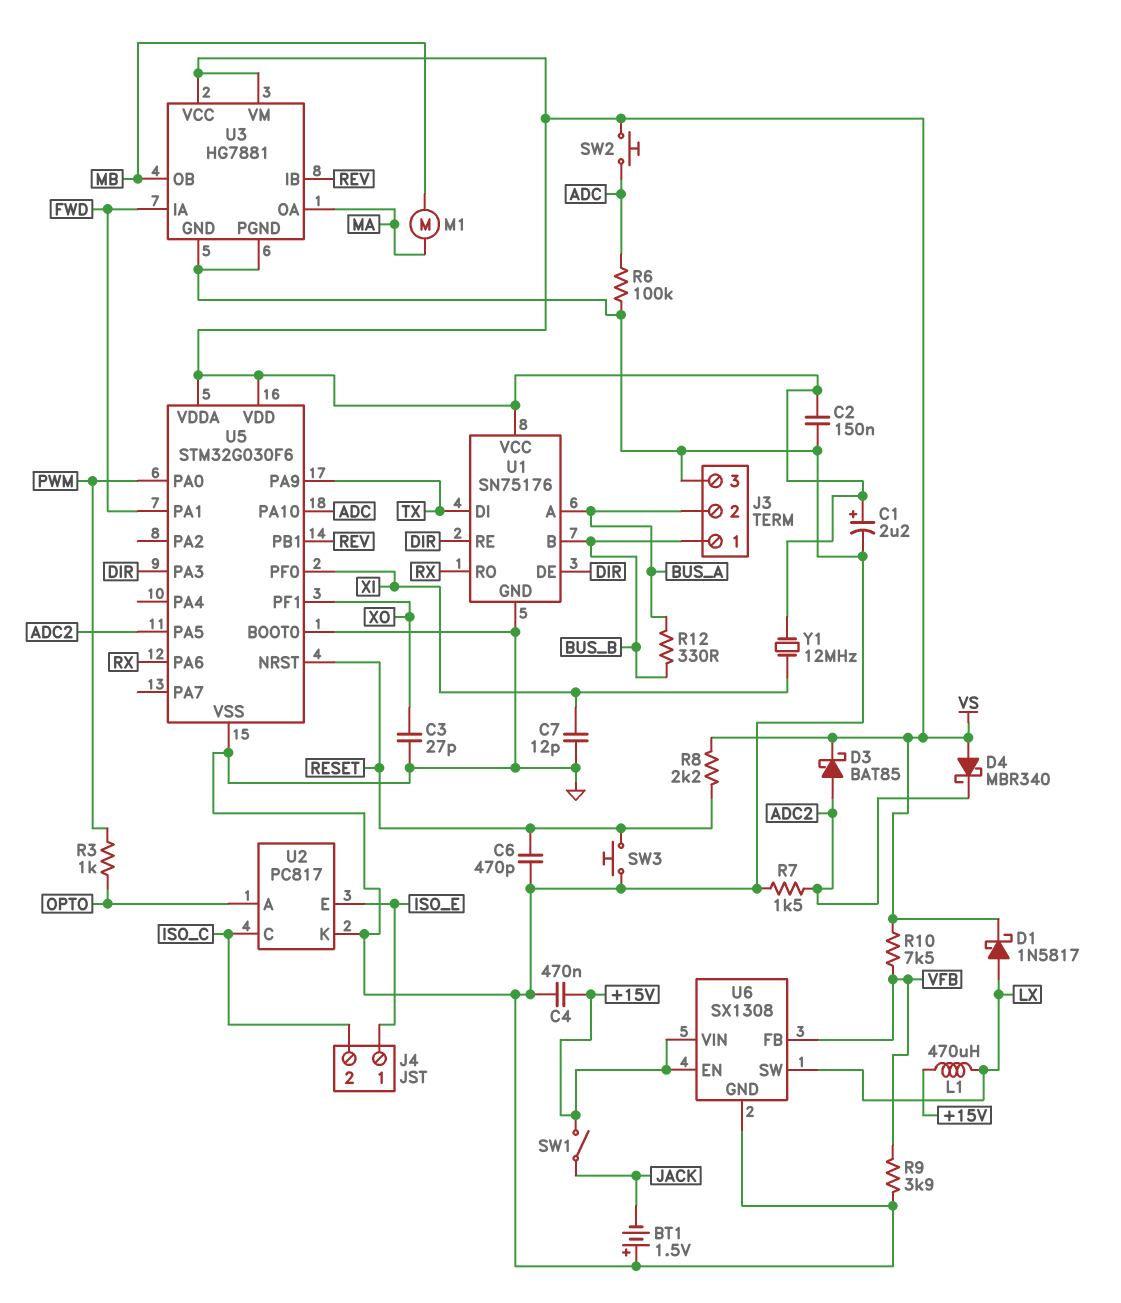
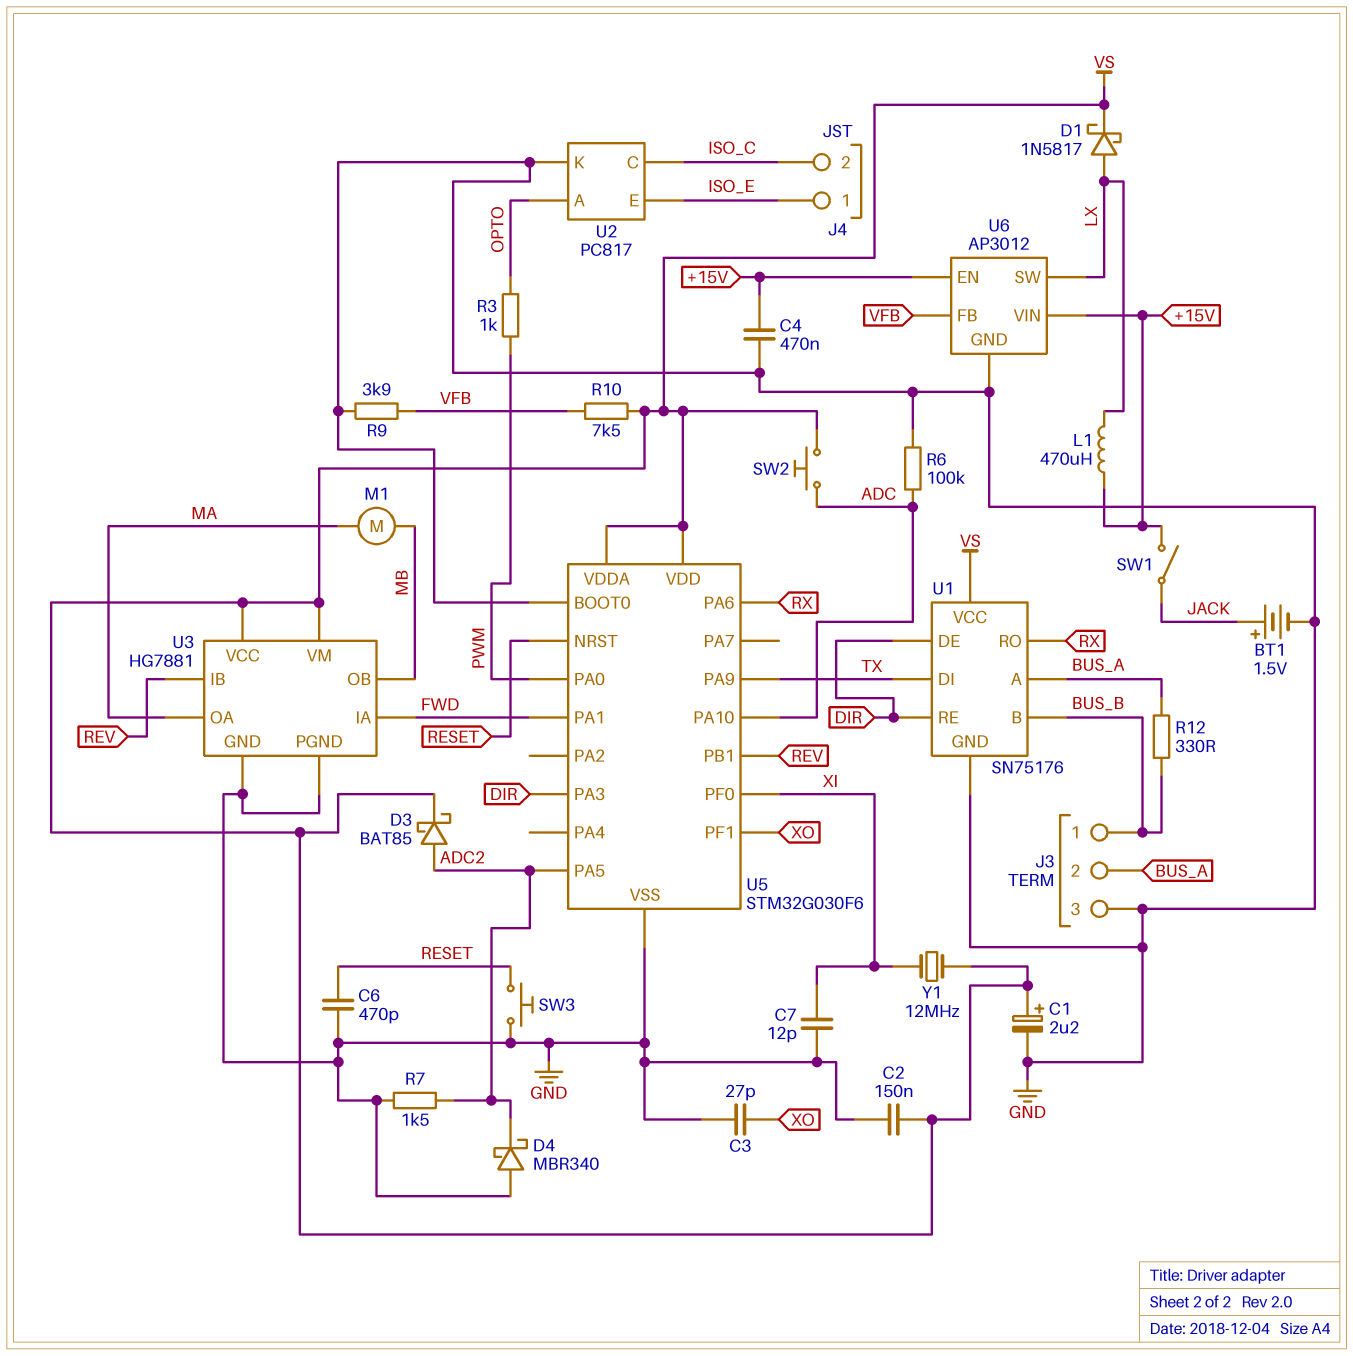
BT1: 1.5V (plus GND, minus JACK) -> 1.5V (plus JACK, minus GND)
D4: schottky MBR340 (A VS, K ADC2) -> schottky MBR340 (A GND, K ADC2)
R8: 2.2k (RESET, VS) -> none
U6: SX1308 -> AP3012

